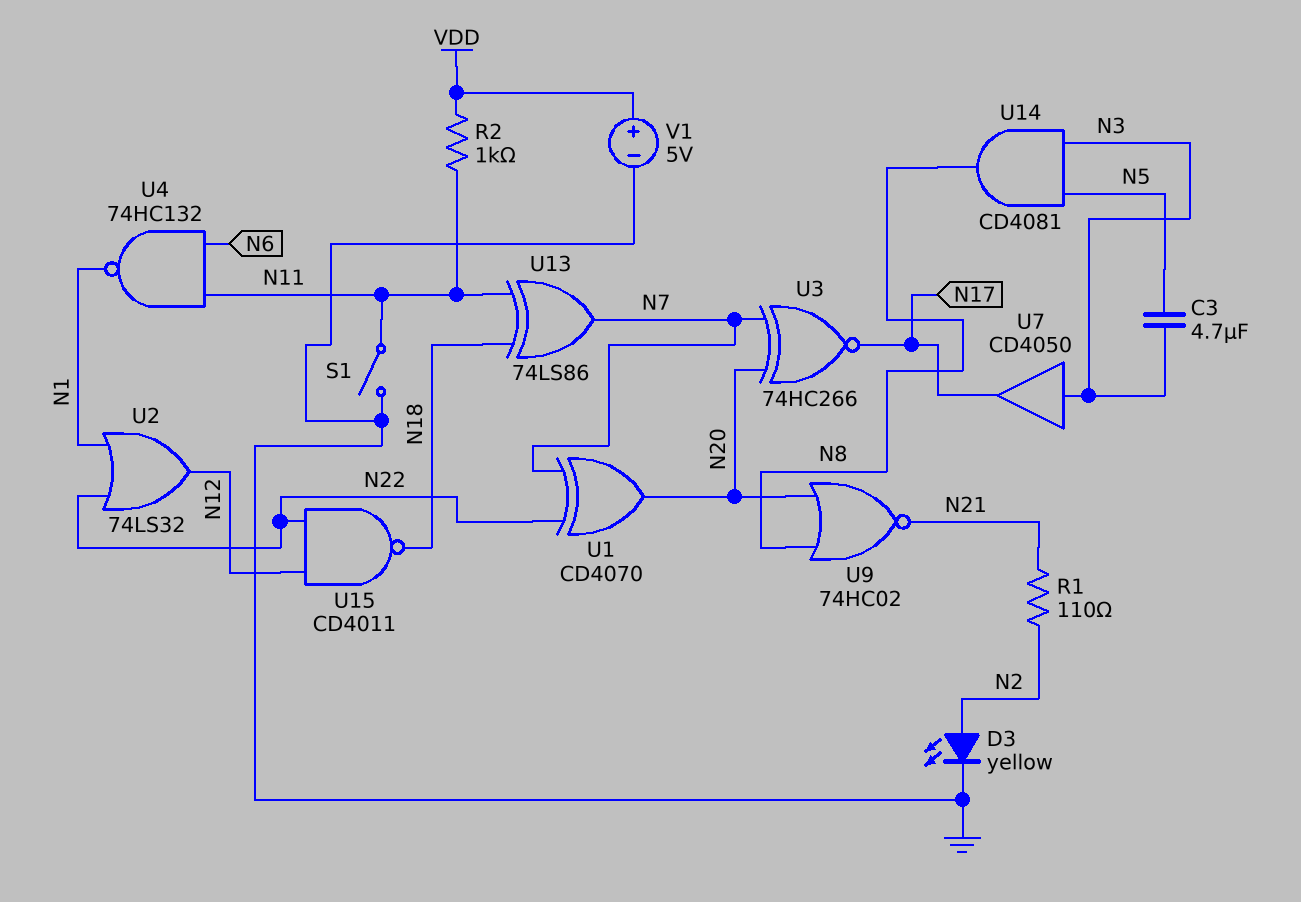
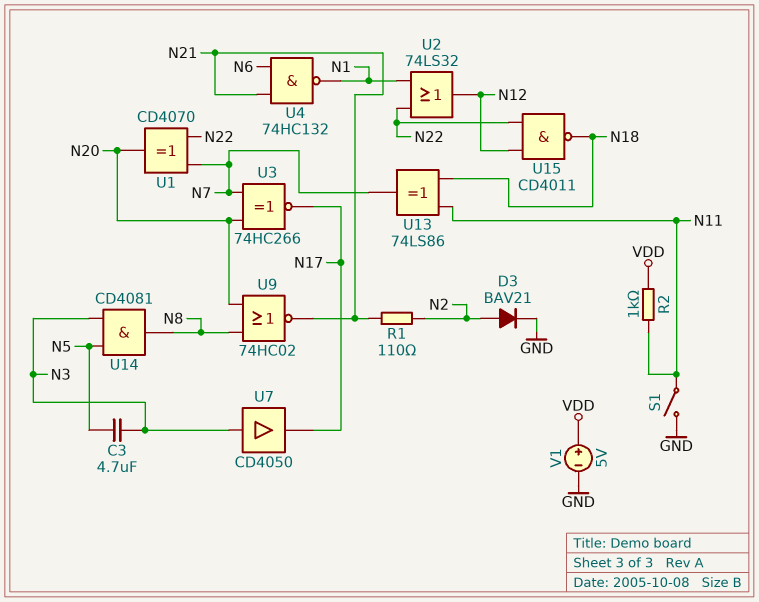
D3: LED yellow (A N2, K GND) -> diode BAV21 (A N2, K GND)
U4: NAND 74HC132 (in N6, in N11, out N1) -> NAND 74HC132 (in N6, in N21, out N1)

